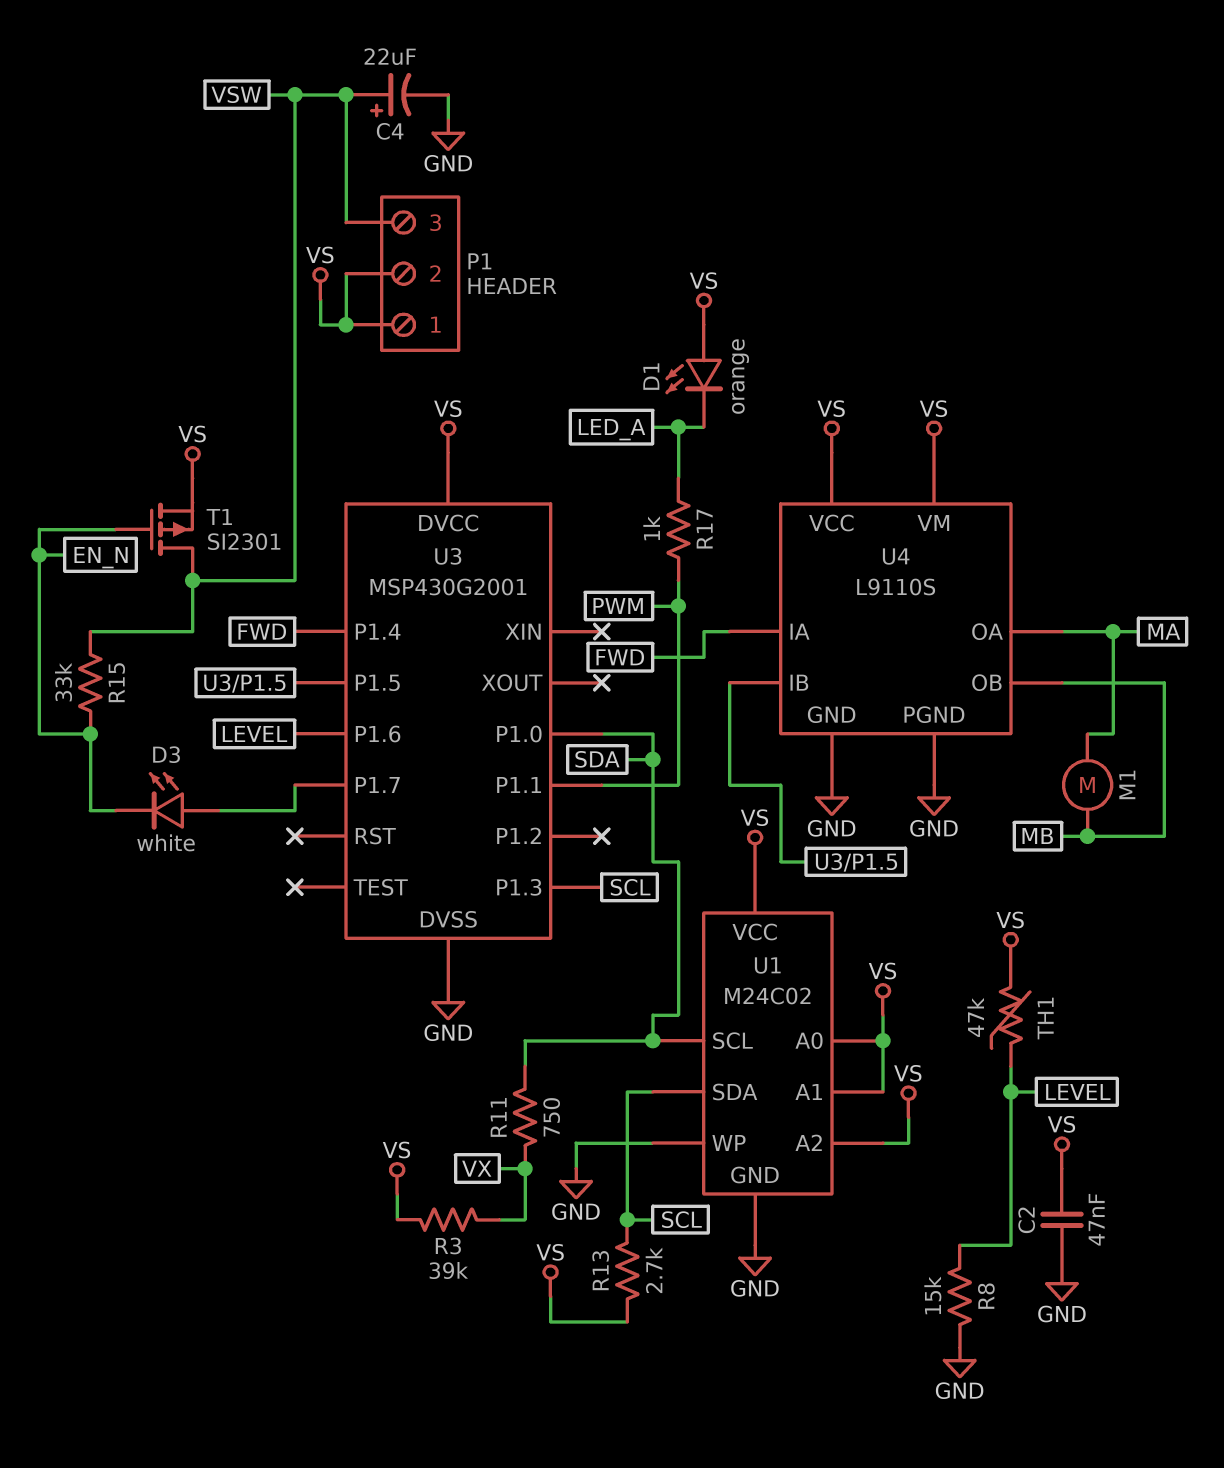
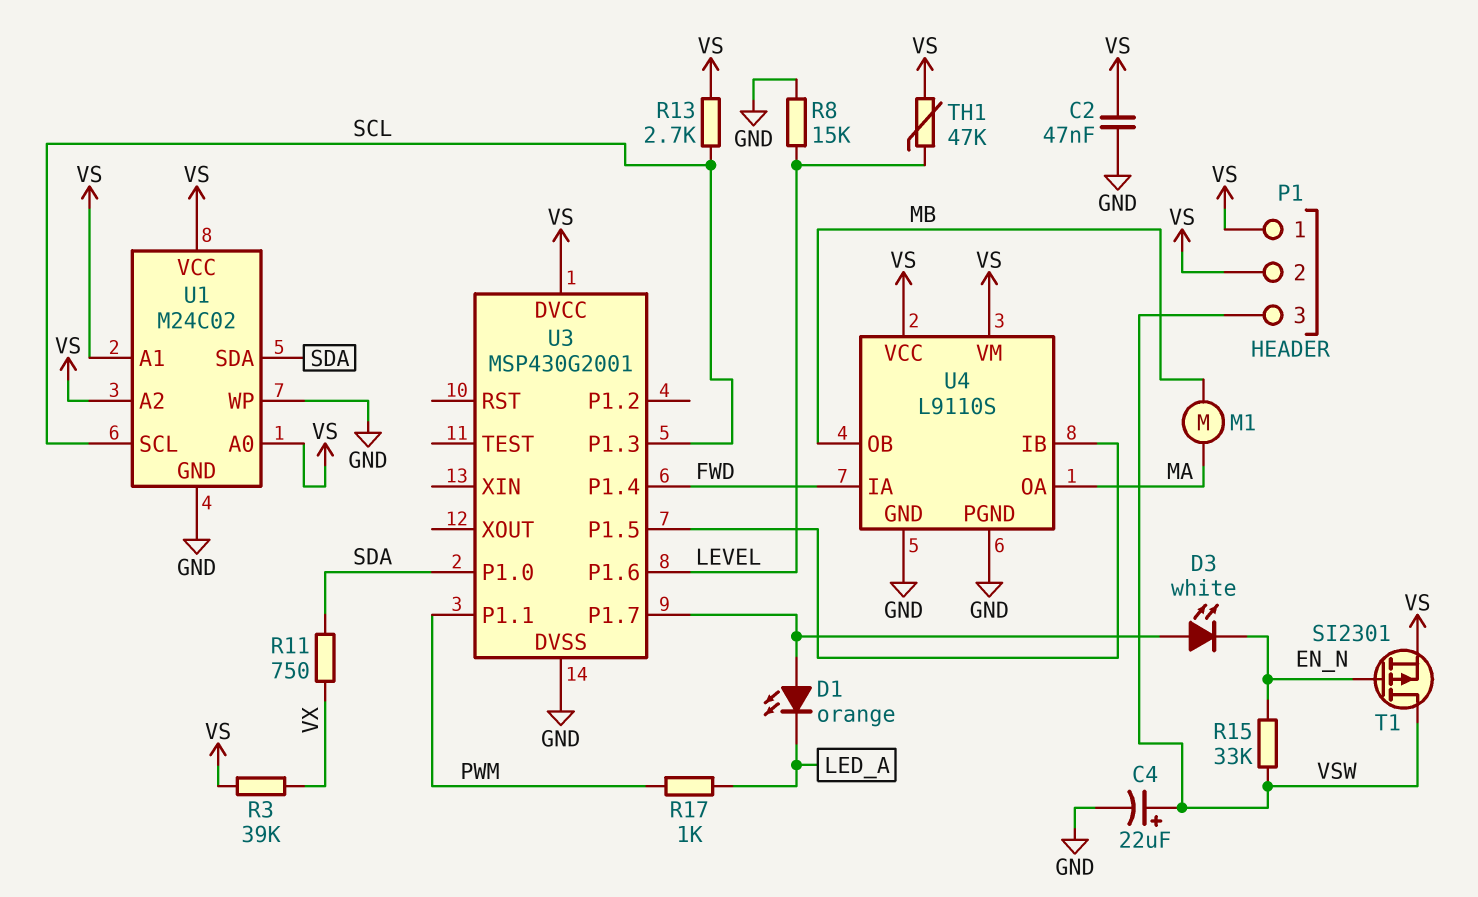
D1: LED orange (A VS, K LED_A) -> LED orange (A U3/P1.7, K LED_A)
U1 pin SCL: SDA -> SCL
U1 pin SDA: SCL -> SDA

